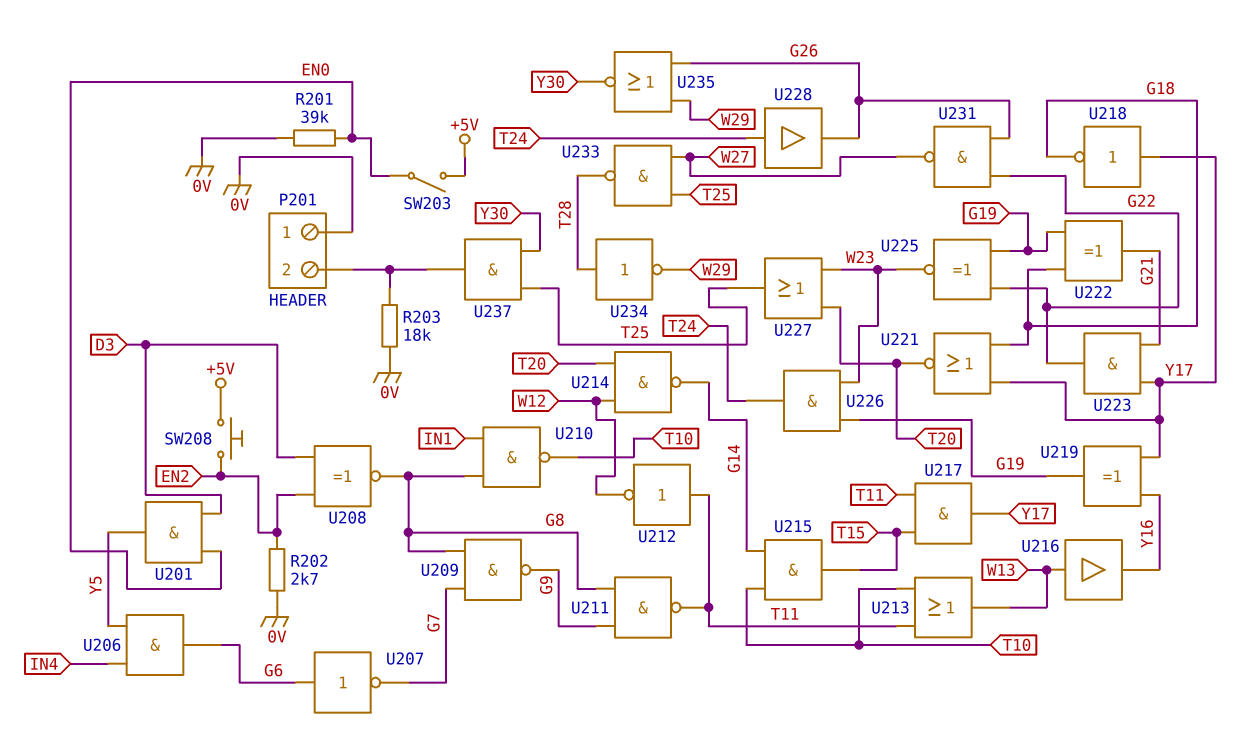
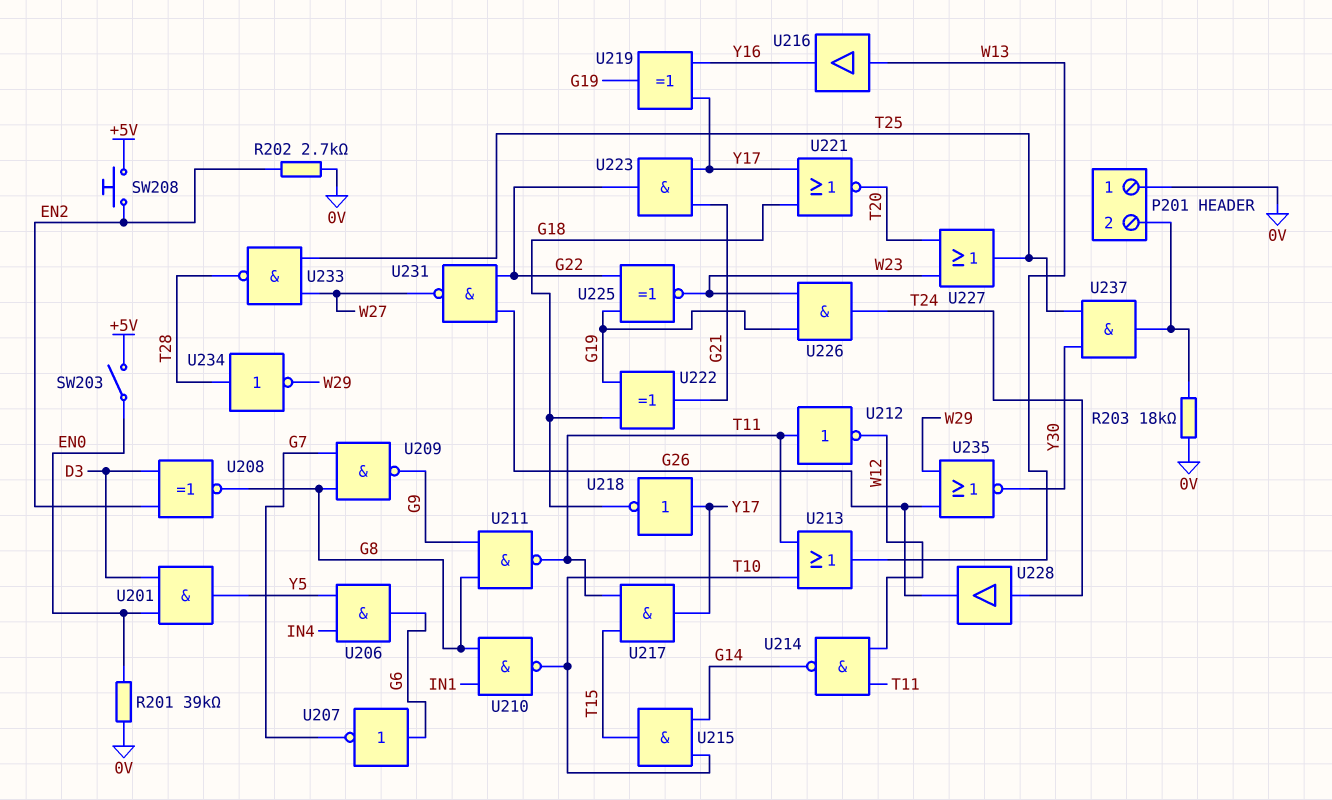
U214: NAND (in T20, in W12, out G14) -> NAND (in T11, in W12, out G14)

